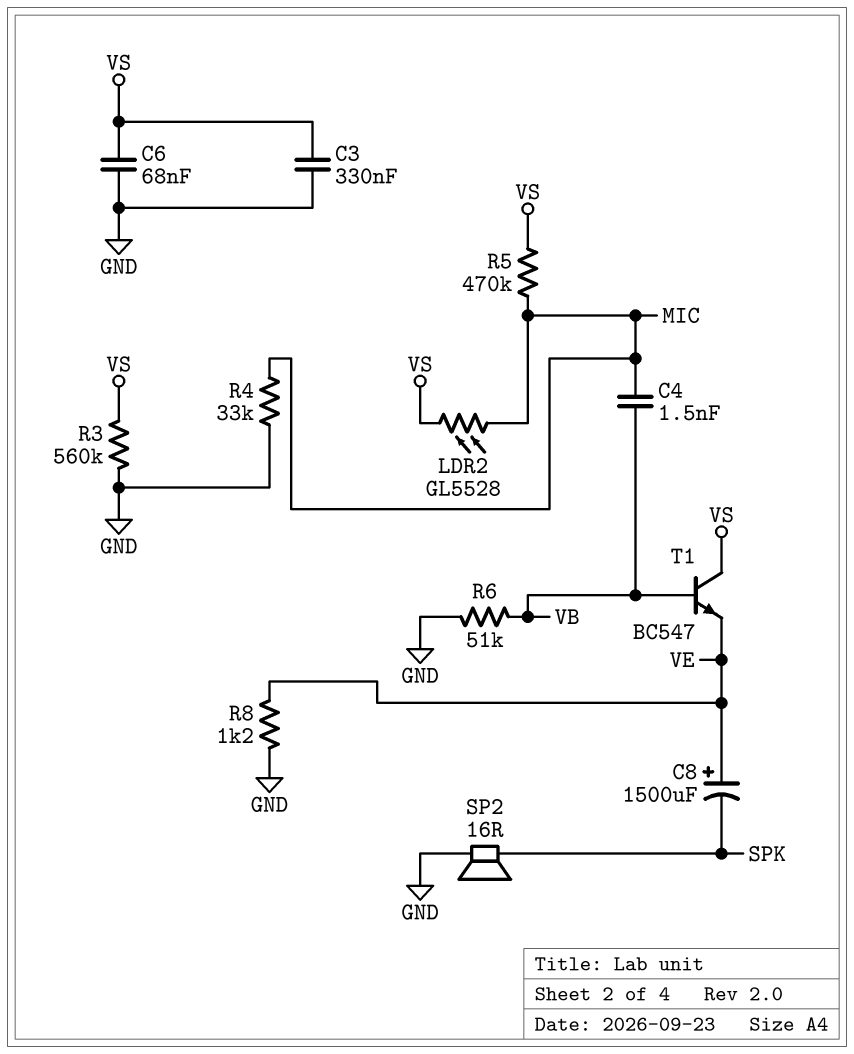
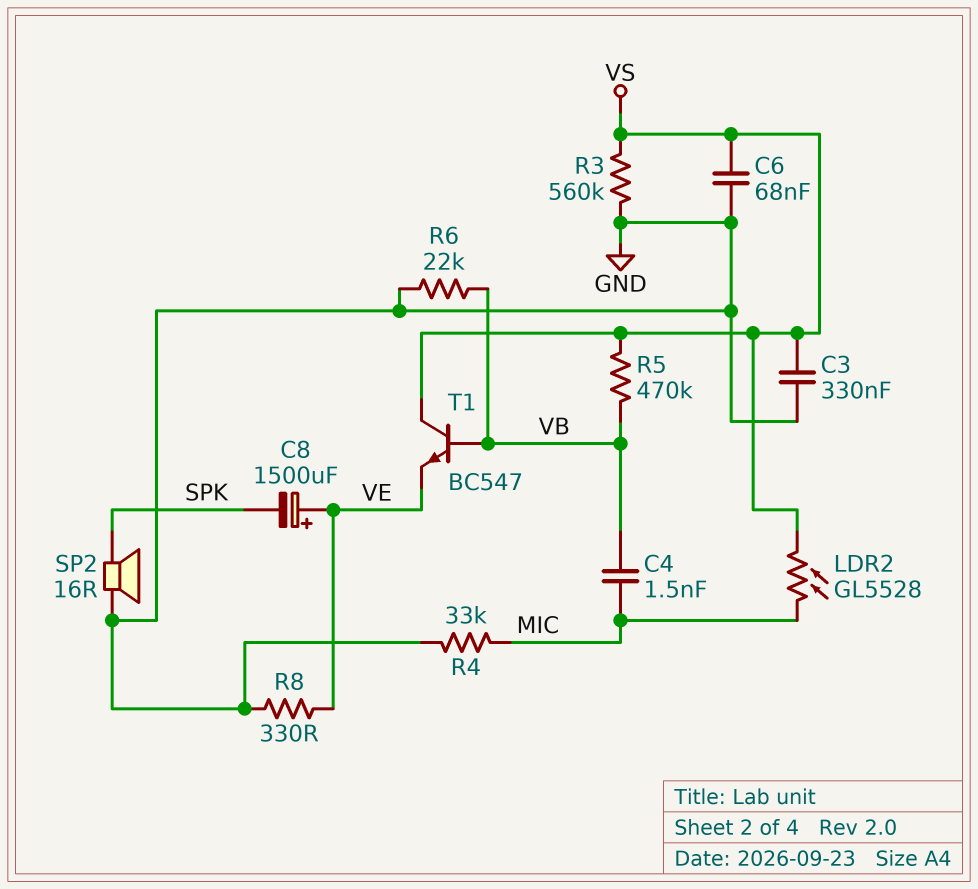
R5: 470k (MIC, VS) -> 470k (VB, VS)
R6: 51k (GND, VB) -> 22k (GND, VB)
R8: 1.2k (GND, VE) -> 330 (GND, VE)

